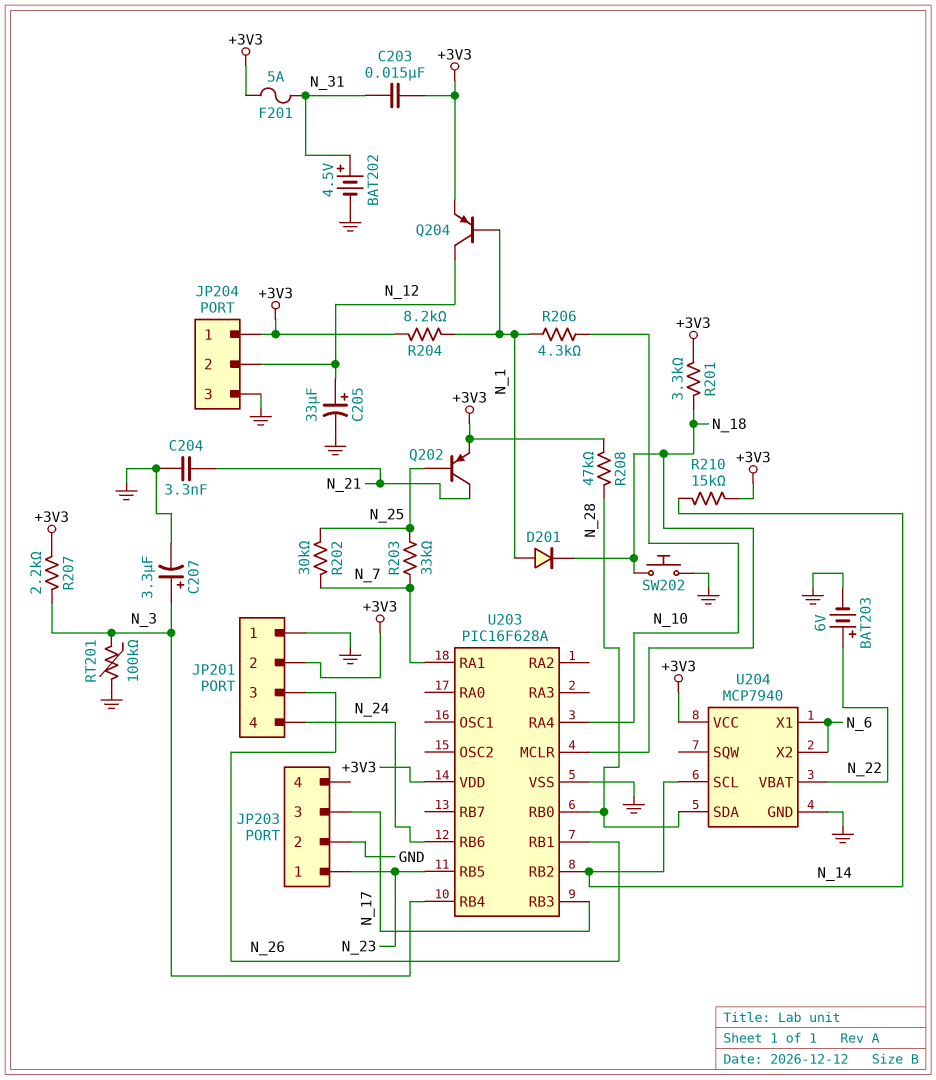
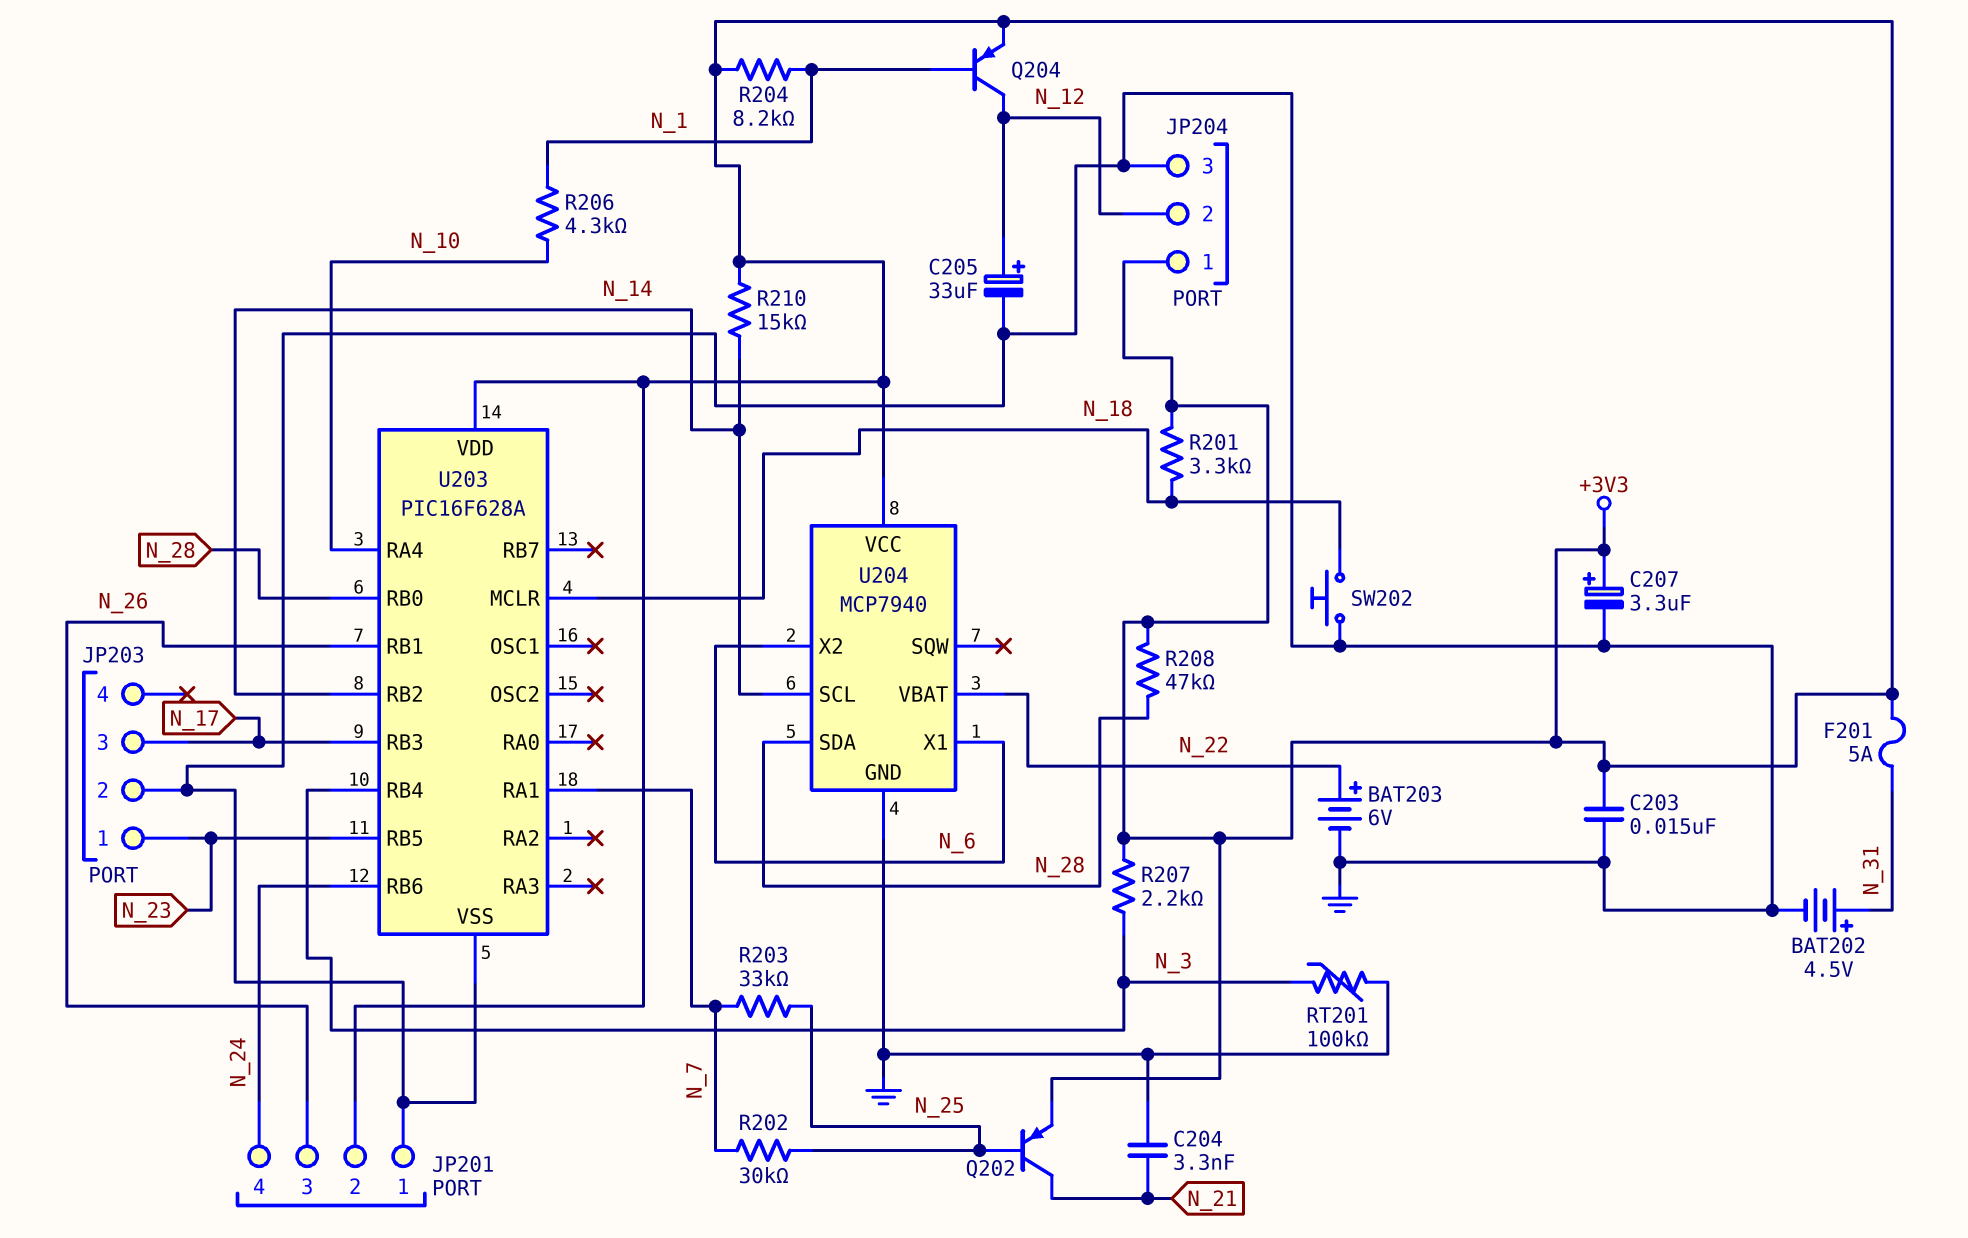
C203: 15nF (+3V3, N_31) -> 15nF (+3V3, GND)
C207: 3.3uF (plus N_3, minus GND) -> 3.3uF (plus +3V3, minus GND)
D201: diode (A N_1, K N_18) -> none

